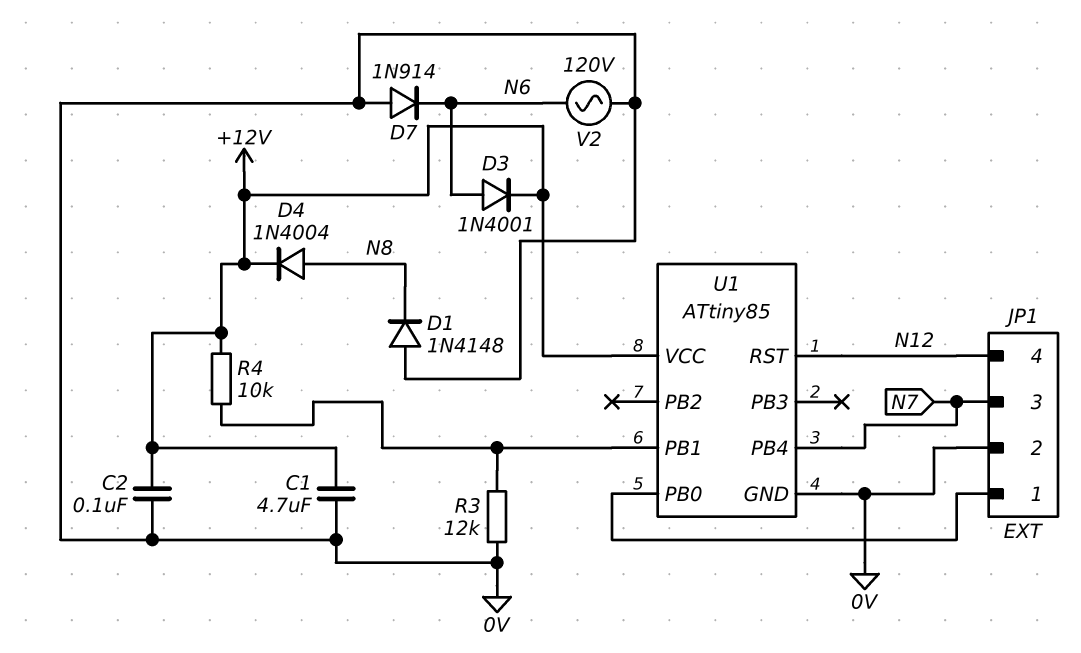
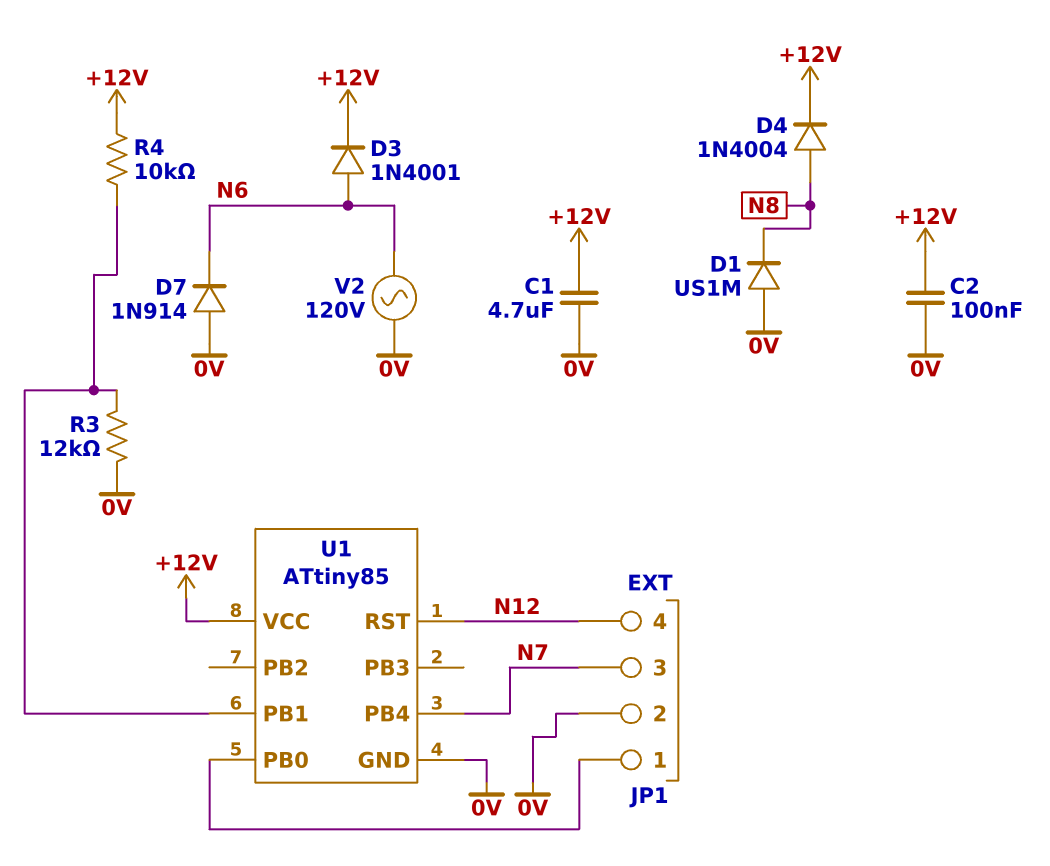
D1: diode 1N4148 (A 0V, K N8) -> diode US1M (A 0V, K N8)

